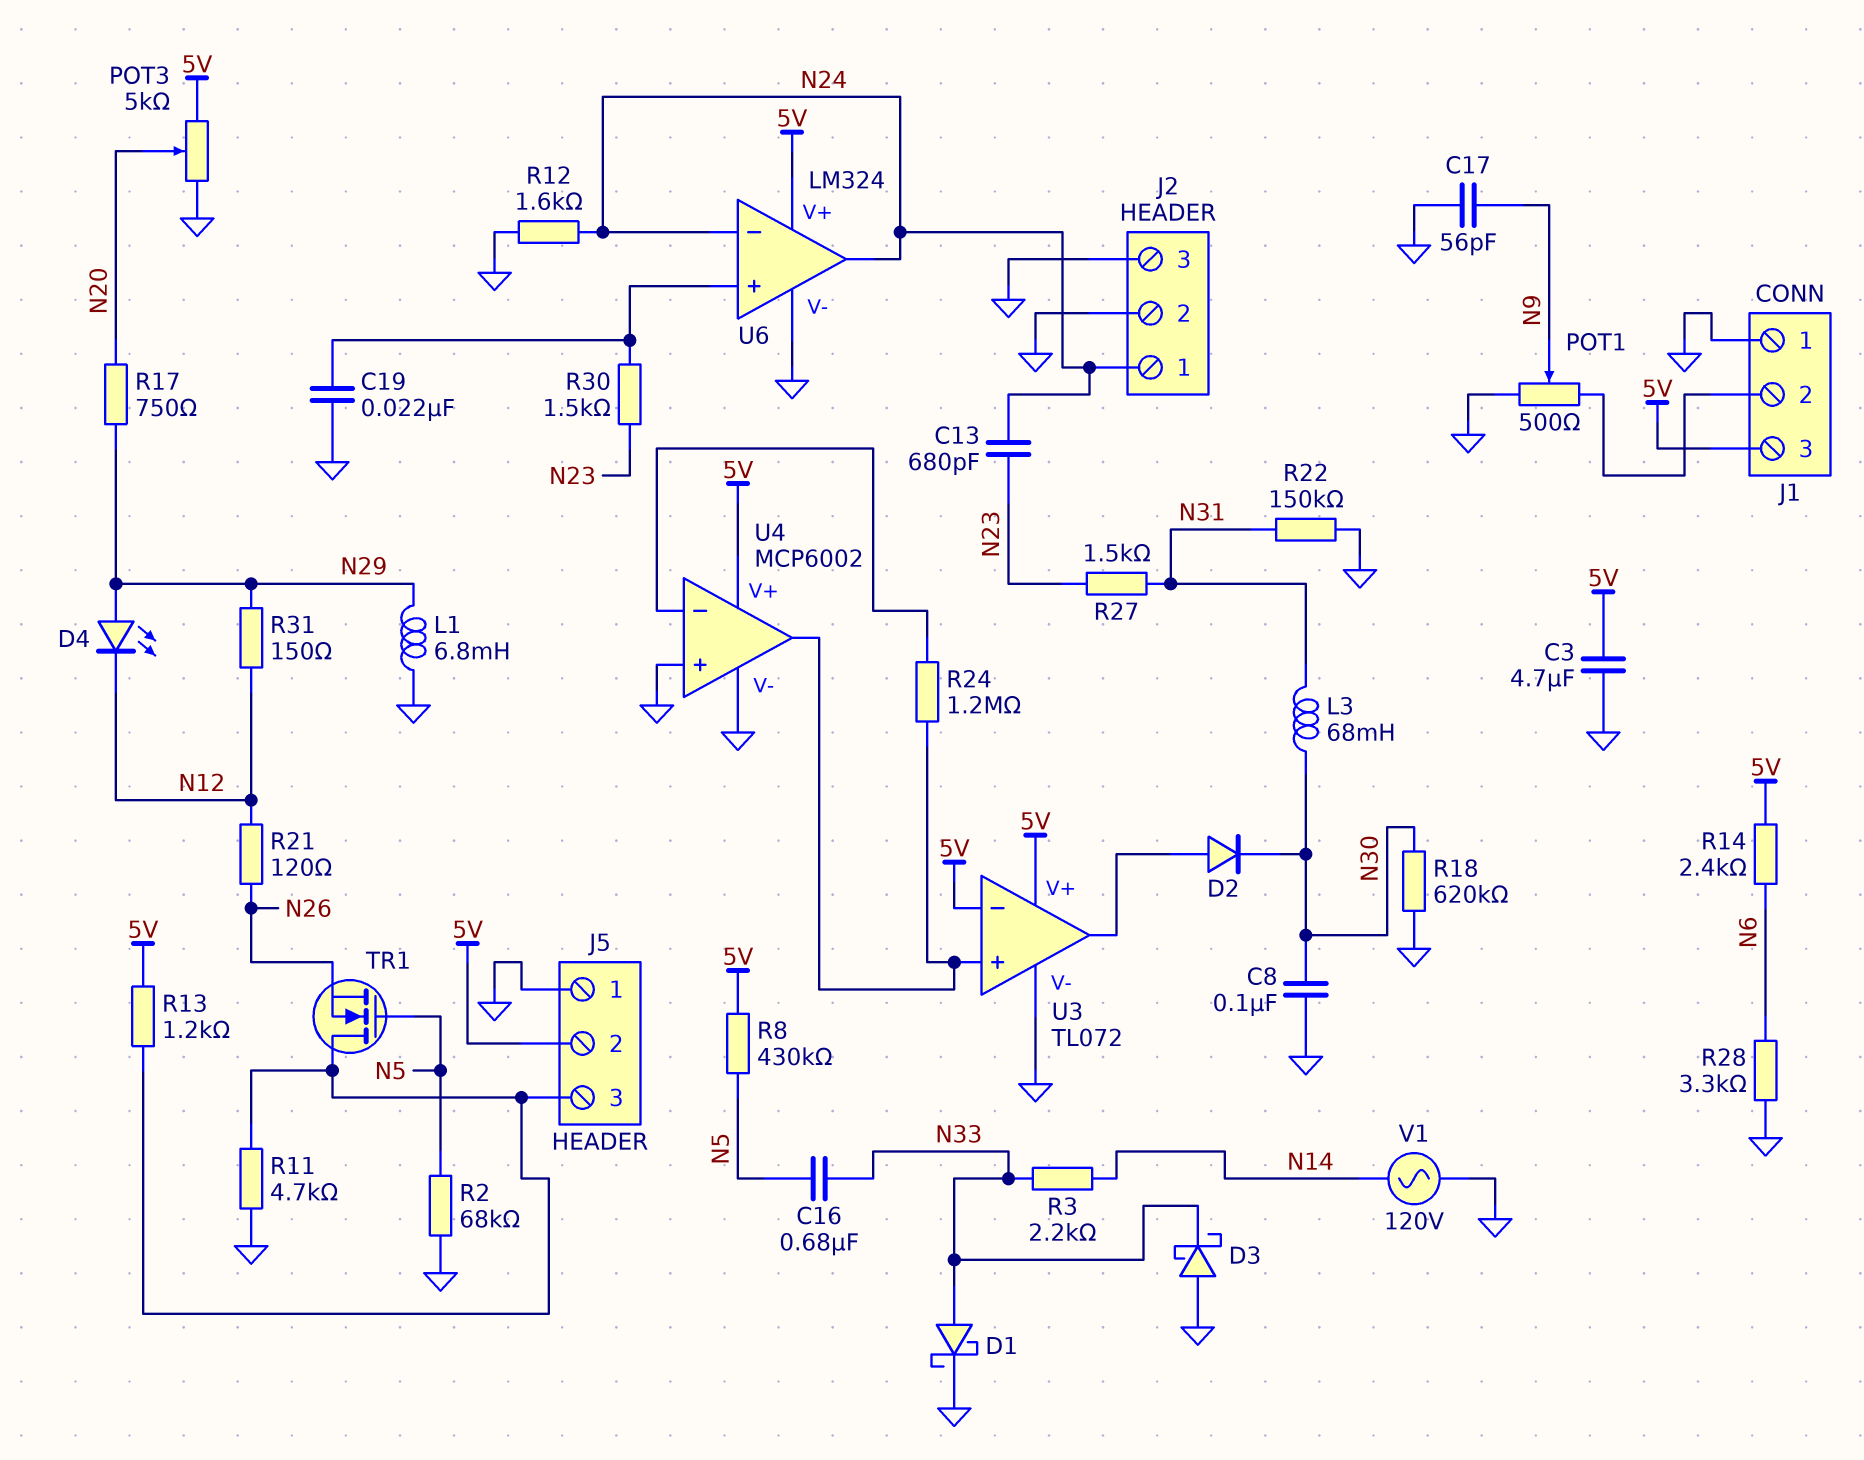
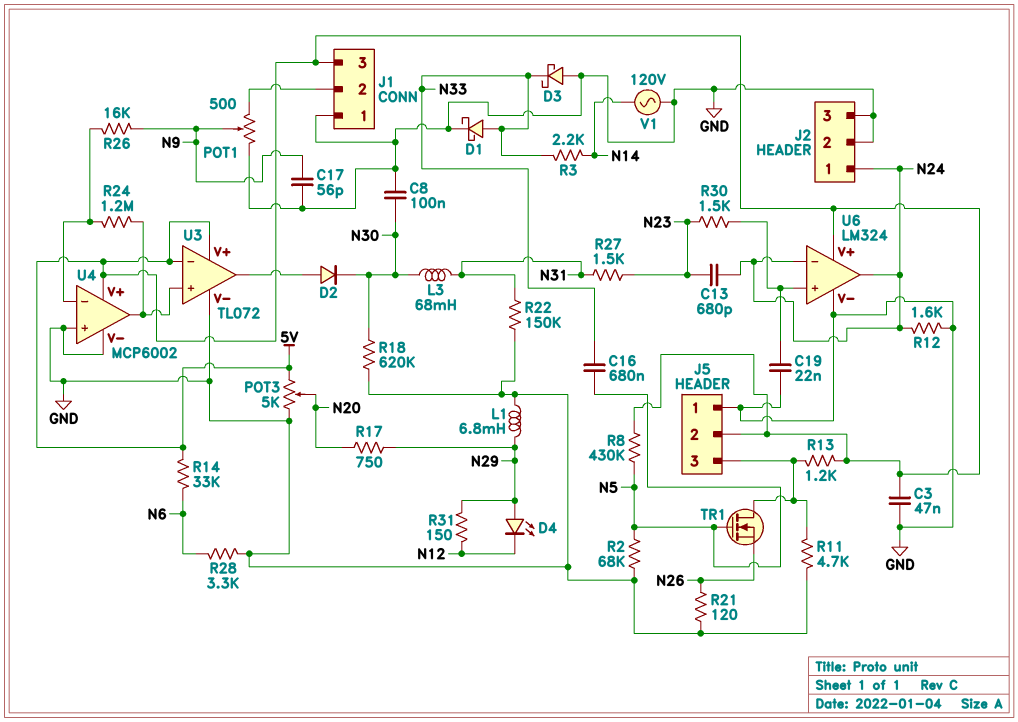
C3: 4.7uF (5V, GND) -> 47nF (5V, GND)
R14: 2.4k (5V, N6) -> 33k (5V, N6)
R21: 120 (N12, N26) -> 120 (GND, N26)
R26: none -> 16k (N9, U4/in-)

